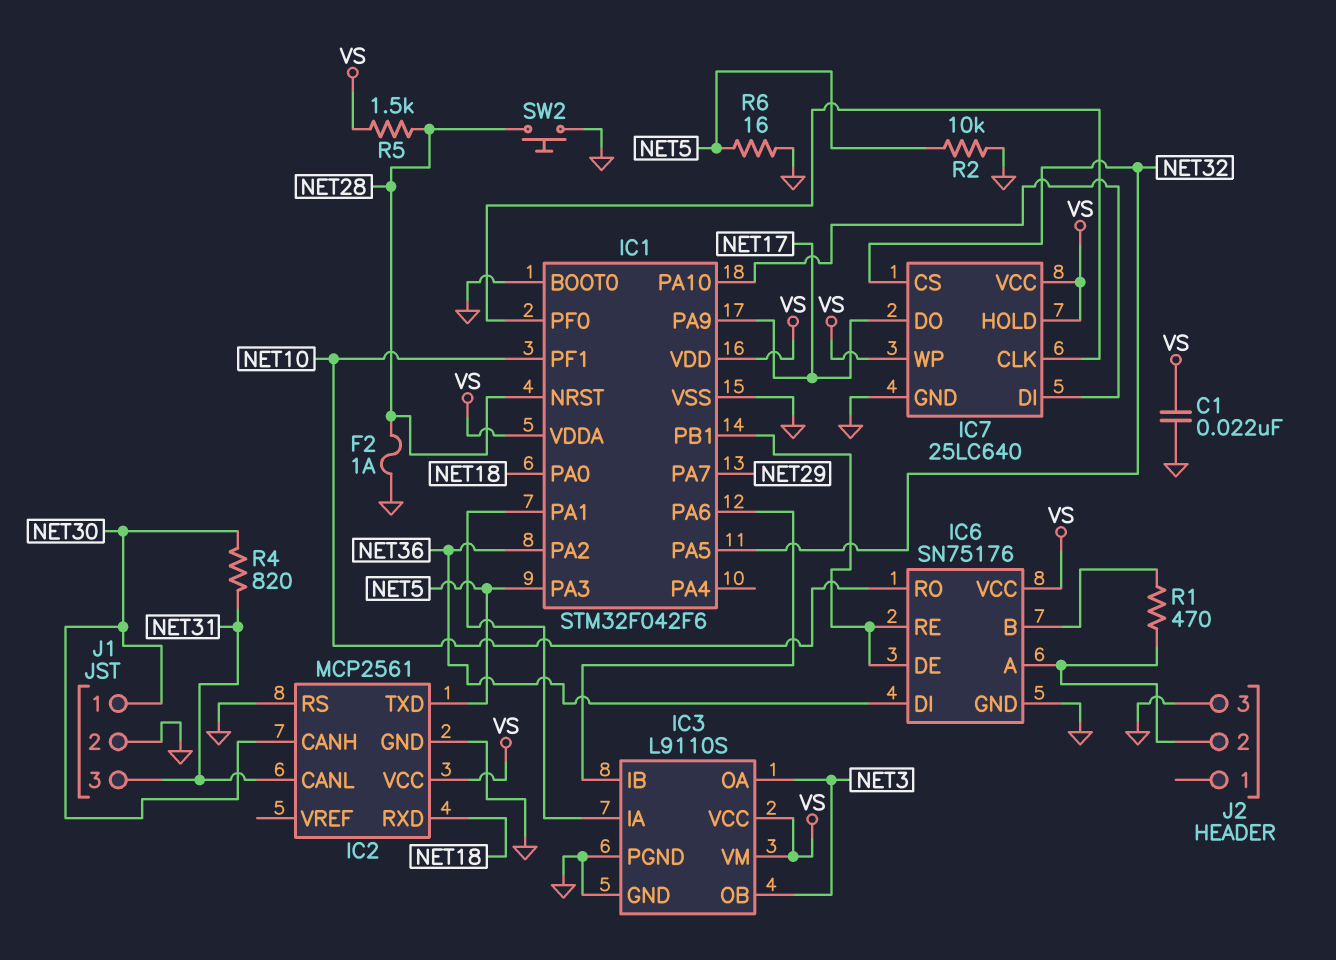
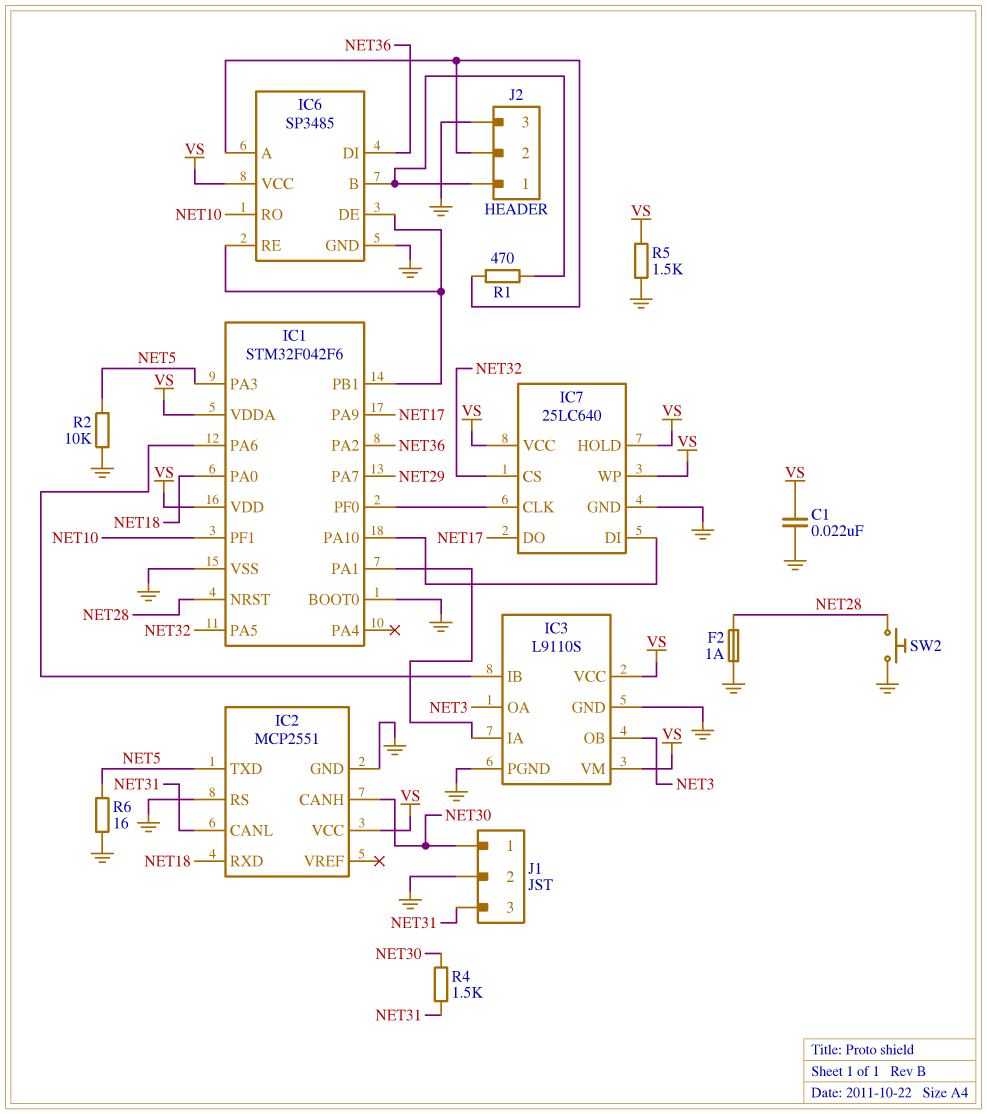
IC2: MCP2561 -> MCP2551
IC6: SN75176 -> SP3485
J2 pin 1: none -> IC6/B
R4: 820 (NET30, NET31) -> 1.5k (NET30, NET31)
R5: 1.5k (NET28, VS) -> 1.5k (GND, VS)

